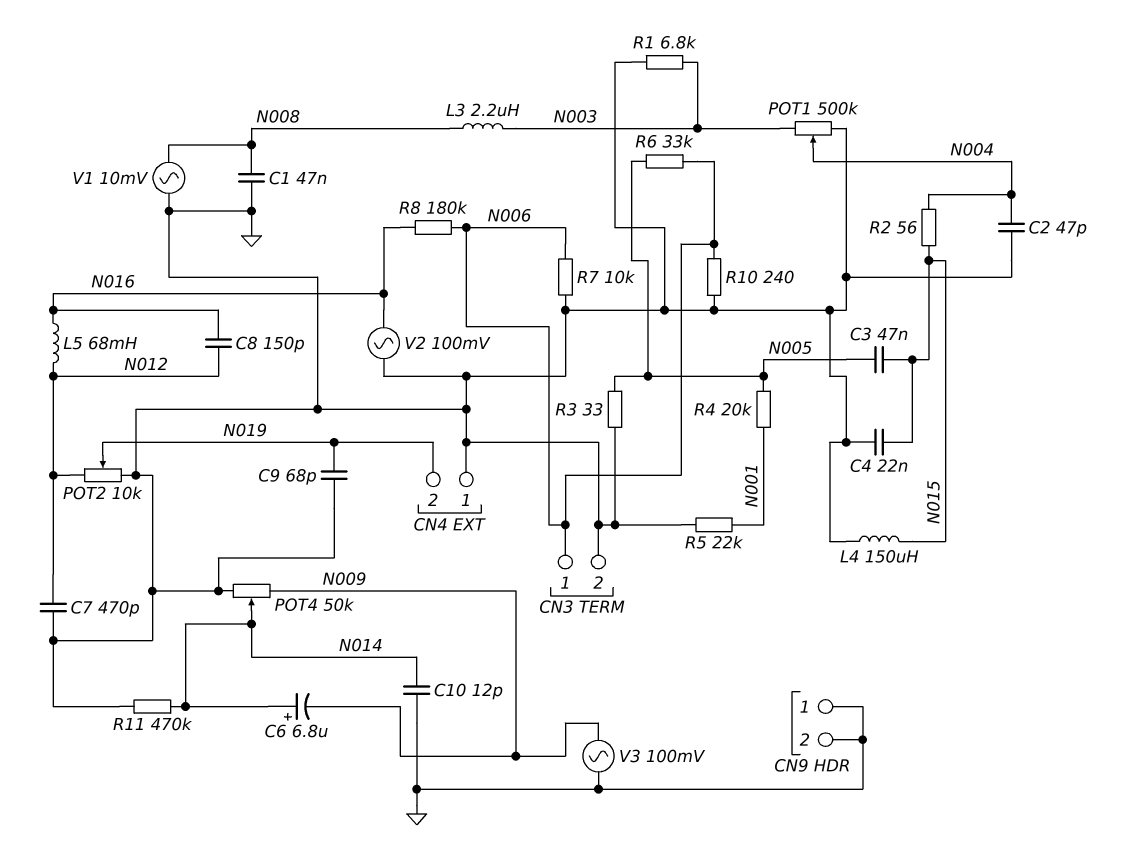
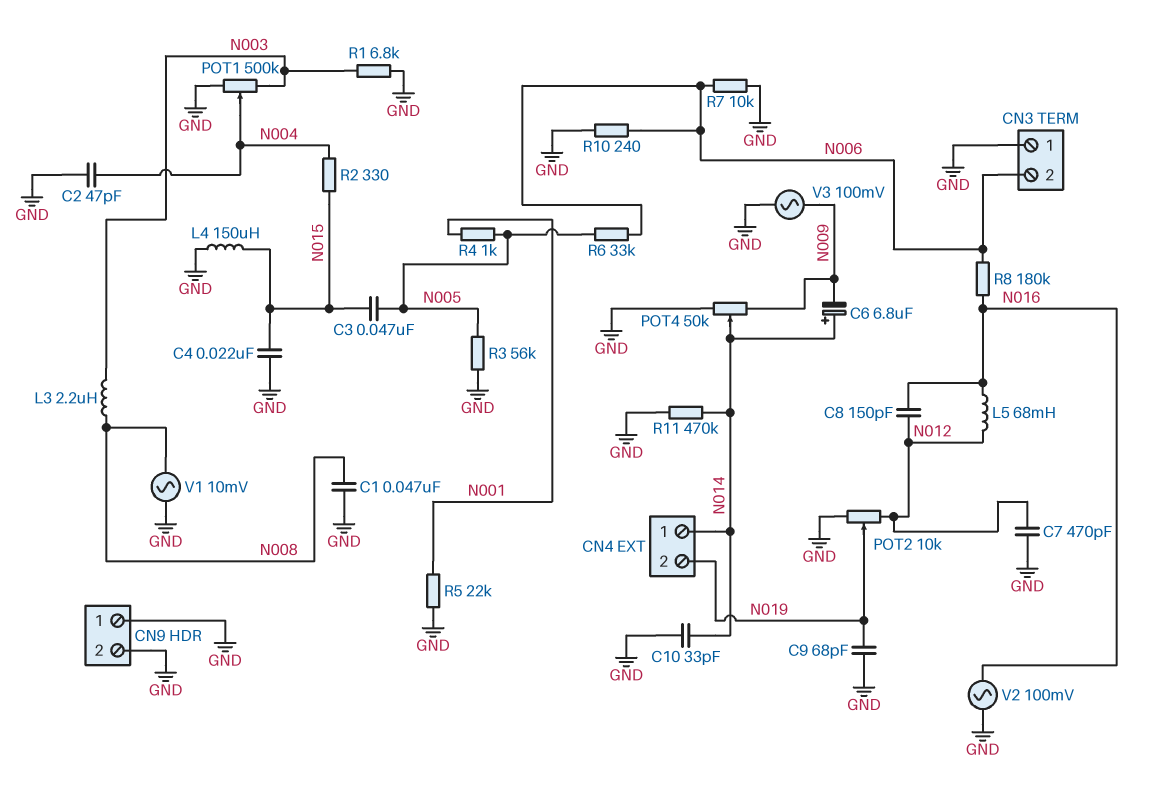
C10: 12pF (GND, N014) -> 33pF (GND, N014)
CN3 pin 1: N006 -> GND
CN3 pin 2: GND -> N006
CN4 pin 1: GND -> N014
R2: 56 (N004, N015) -> 330 (N004, N015)
R3: 33 (GND, N005) -> 56k (GND, N005)
R4: 20k (N001, N005) -> 1k (N001, N005)

